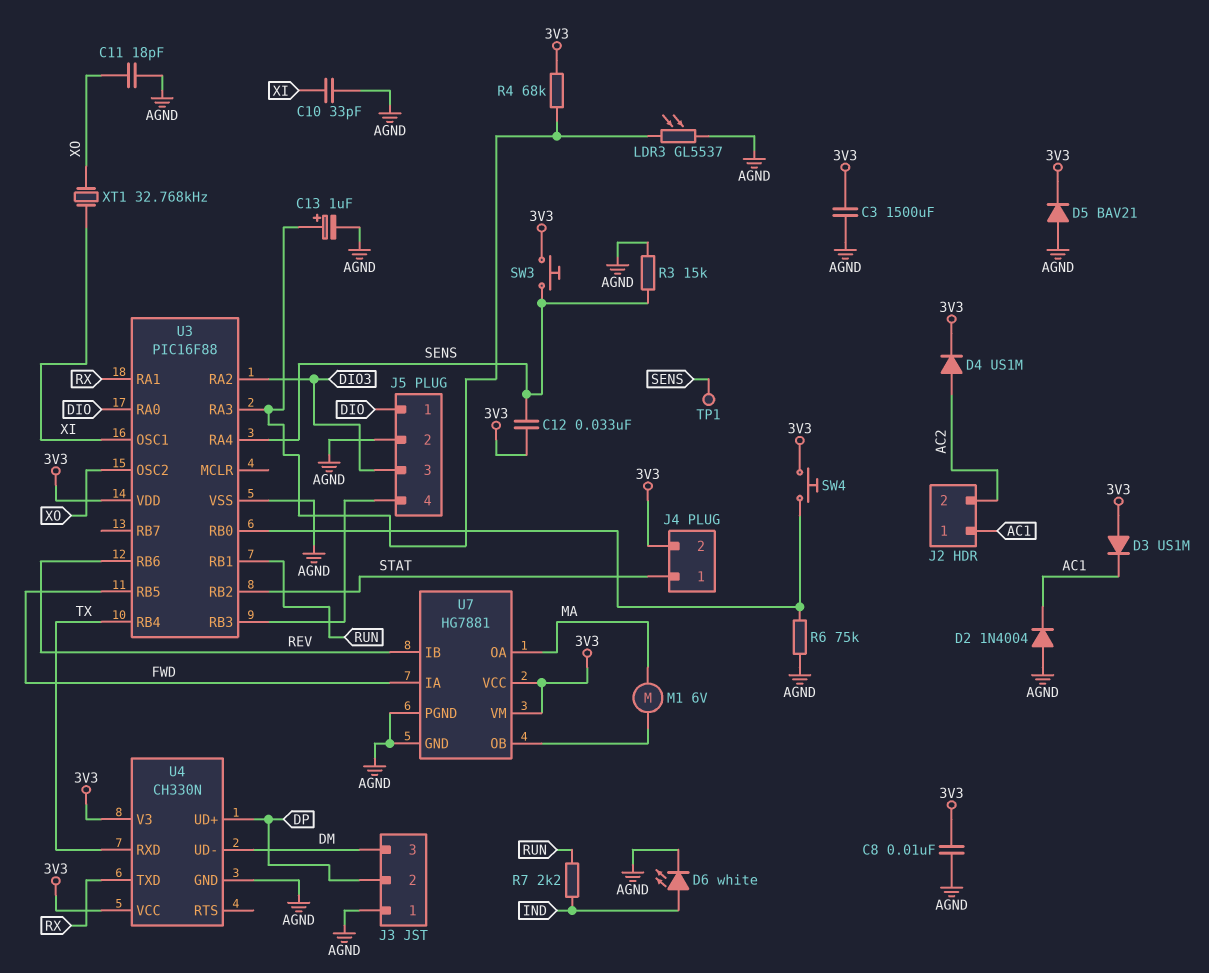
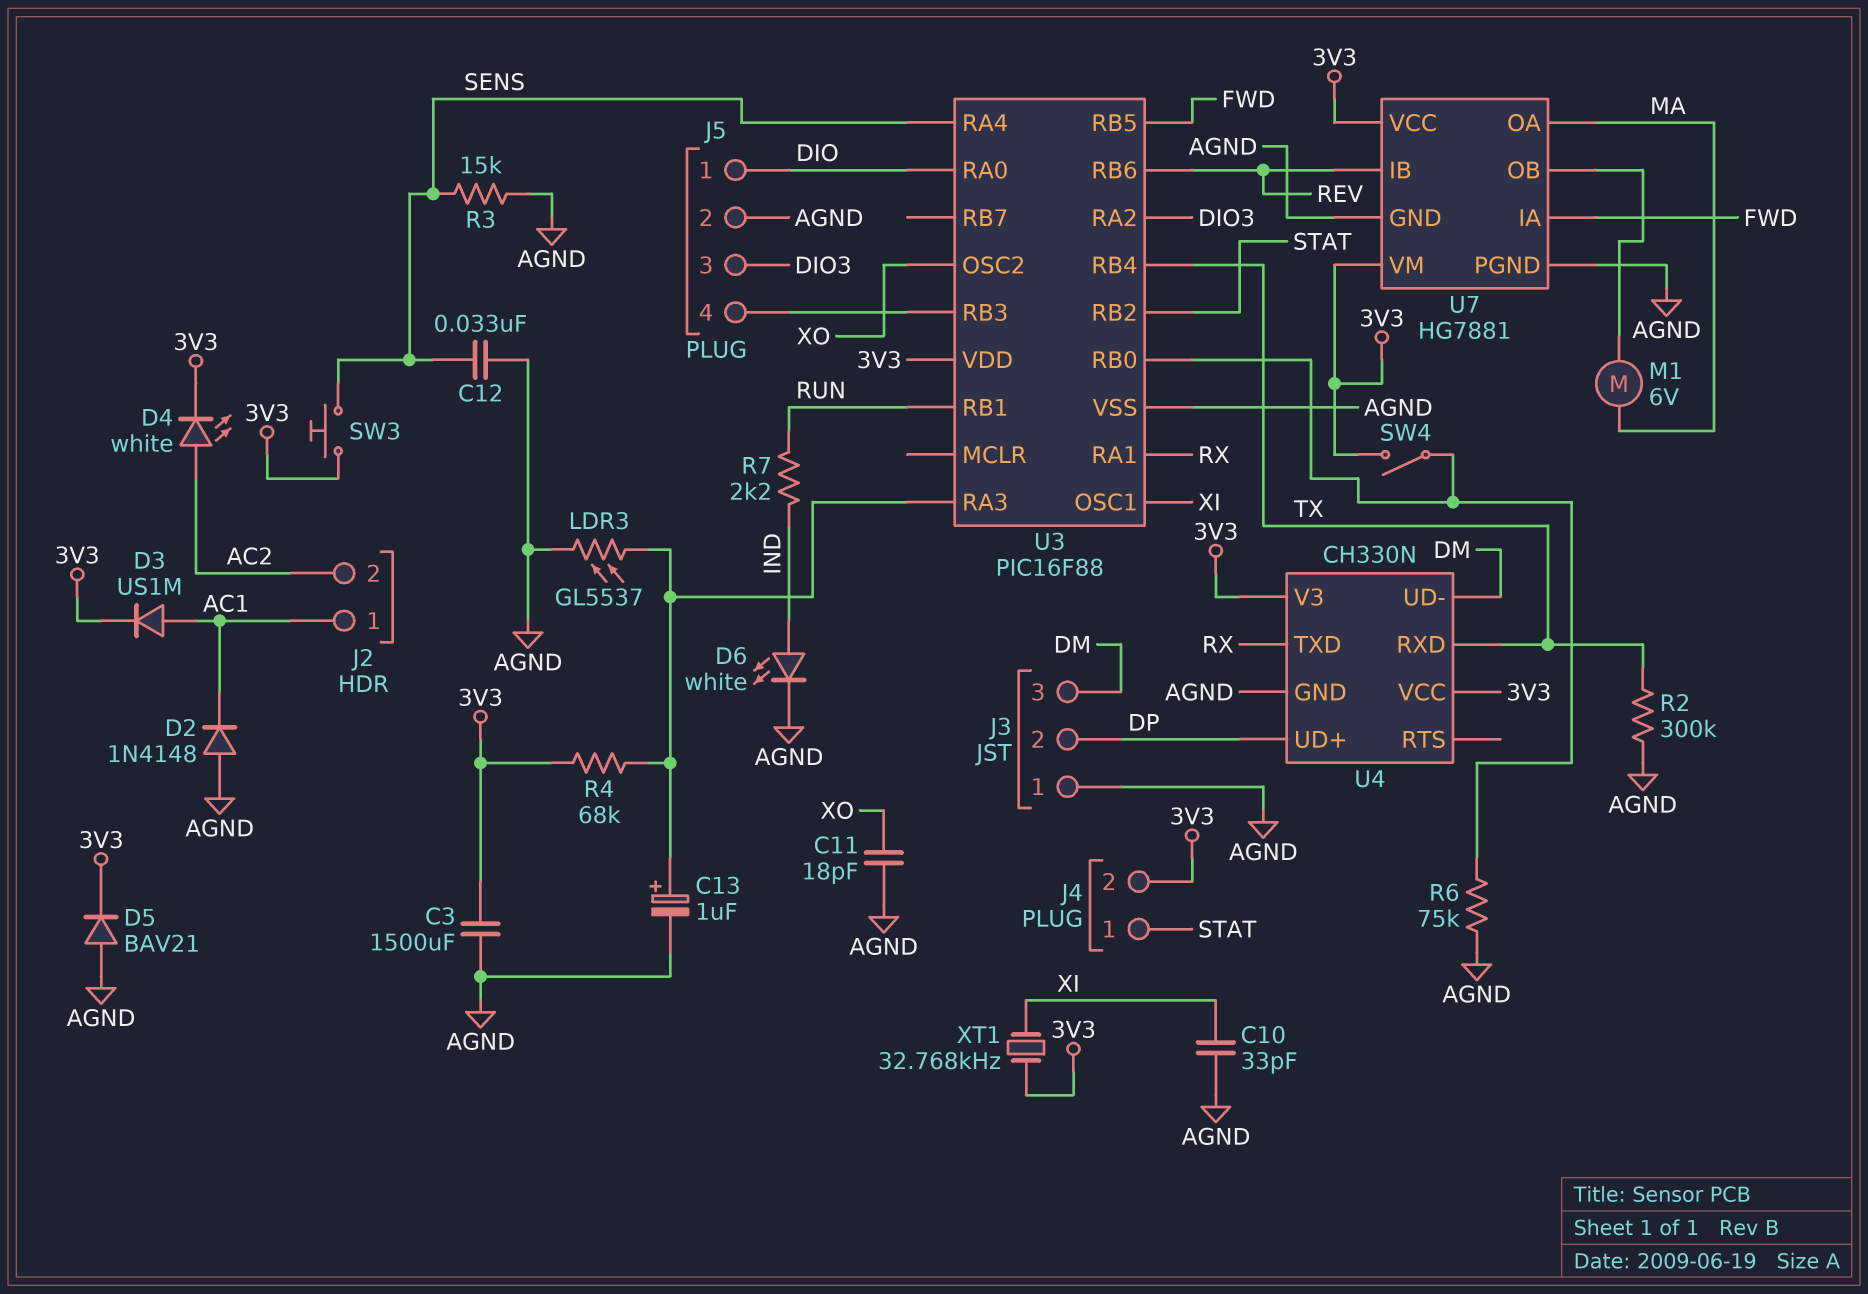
C8: 10nF (3V3, AGND) -> none
C12: 33nF (3V3, SENS) -> 33nF (AGND, SENS)
D2: diode 1N4004 (A AGND, K AC1) -> diode 1N4148 (A AGND, K AC1)
D3: diode US1M (A 3V3, K AC1) -> diode US1M (A AC1, K 3V3)
D4: diode US1M (A AC2, K 3V3) -> LED white (A AC2, K 3V3)
R2: none -> 300k (AGND, TX)
SW4: button (3V3, U3/RB0) -> switch (3V3, U3/RB0)
TP1: test point (SENS) -> none
XT1: 32.768kHz (XI, XO) -> 32.768kHz (3V3, XI)

